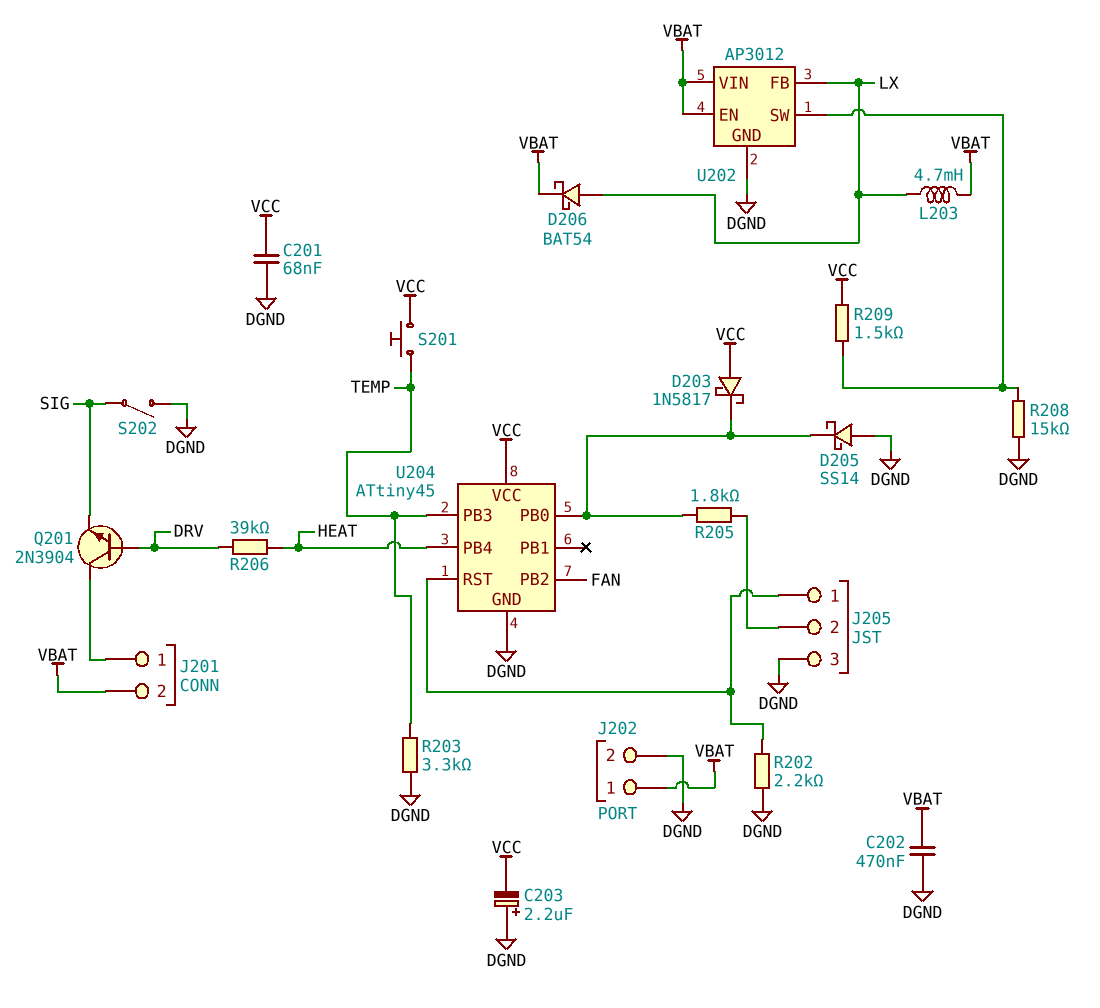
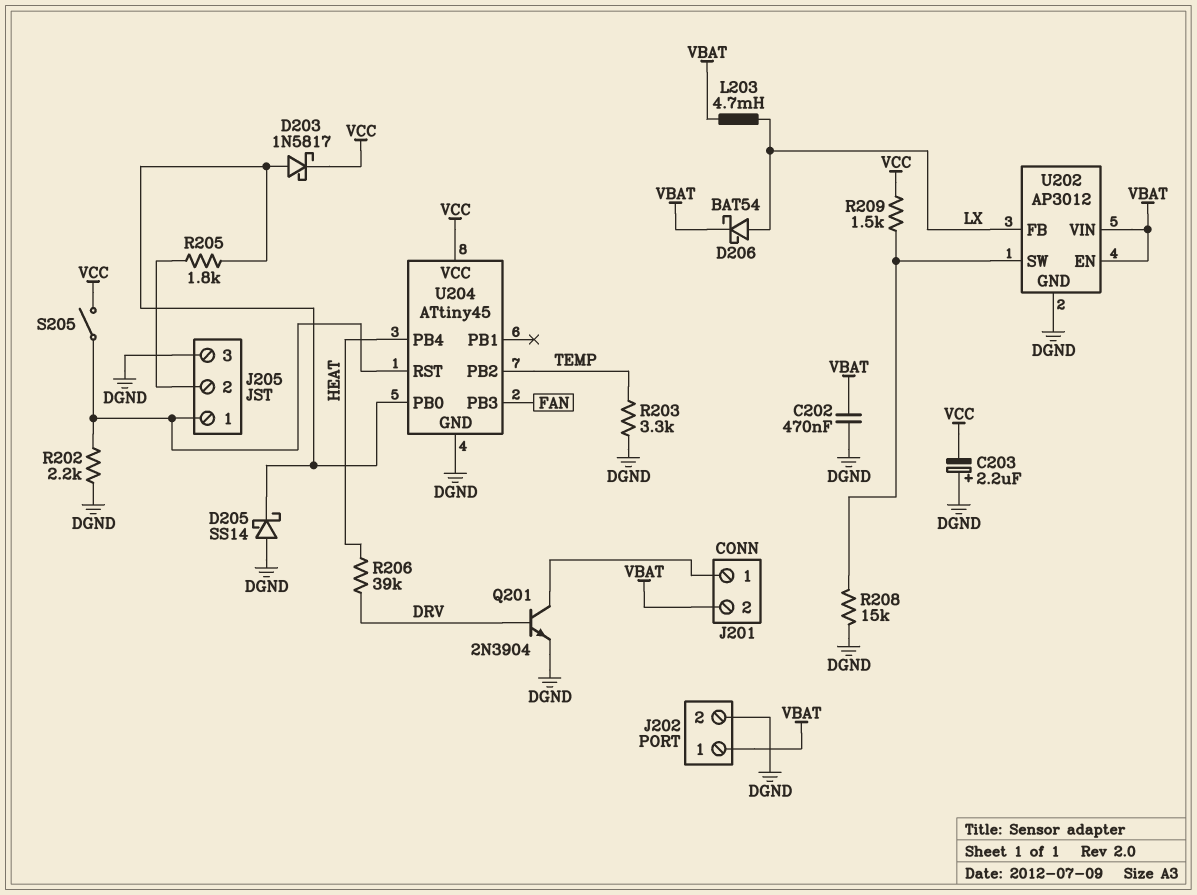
C201: 68nF (DGND, VCC) -> none
D203: schottky 1N5817 (A VCC, K U204/PB0) -> schottky 1N5817 (A U204/PB0, K VCC)
Q201: NPN 2N3904 (B DRV, C J201/1, E SIG) -> NPN 2N3904 (B DRV, C J201/1, E DGND)
S201: button (TEMP, VCC) -> none
S202: switch (DGND, SIG) -> none
S205: none -> switch (J205/1, VCC)
U204 pin PB2: FAN -> TEMP
U204 pin PB3: TEMP -> FAN

